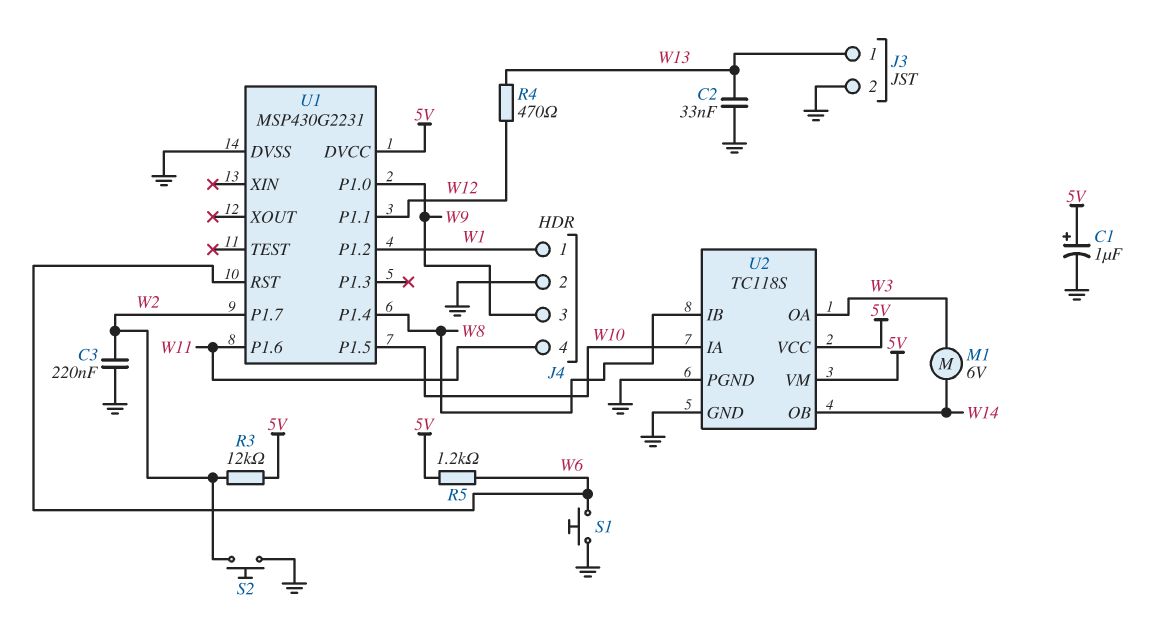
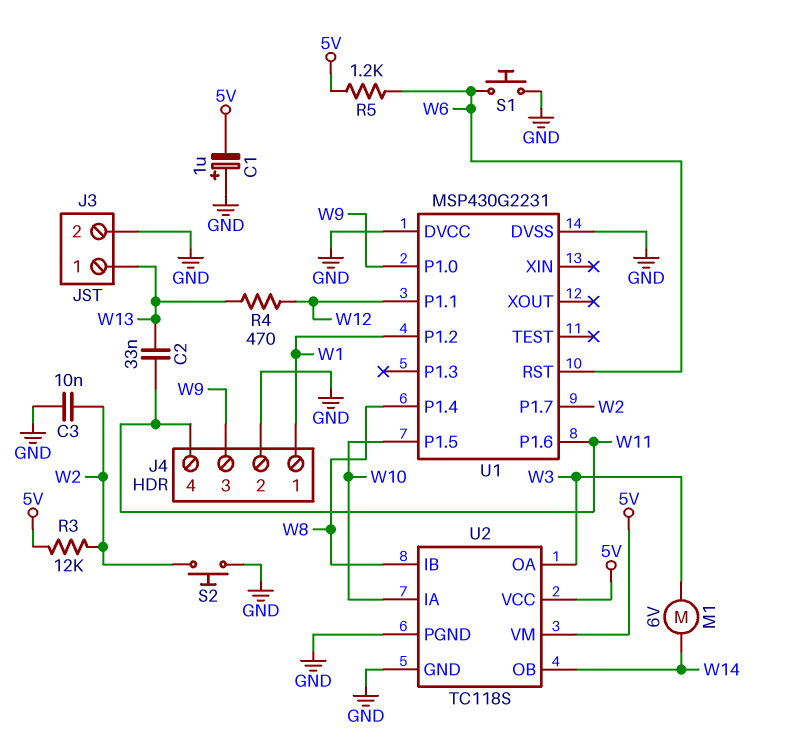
C1: 1uF (plus 5V, minus GND) -> 1uF (plus GND, minus 5V)
C2: 33nF (GND, W13) -> 33nF (W11, W13)
C3: 220nF (GND, W2) -> 10nF (GND, W2)
U1 pin DVCC: 5V -> GND

